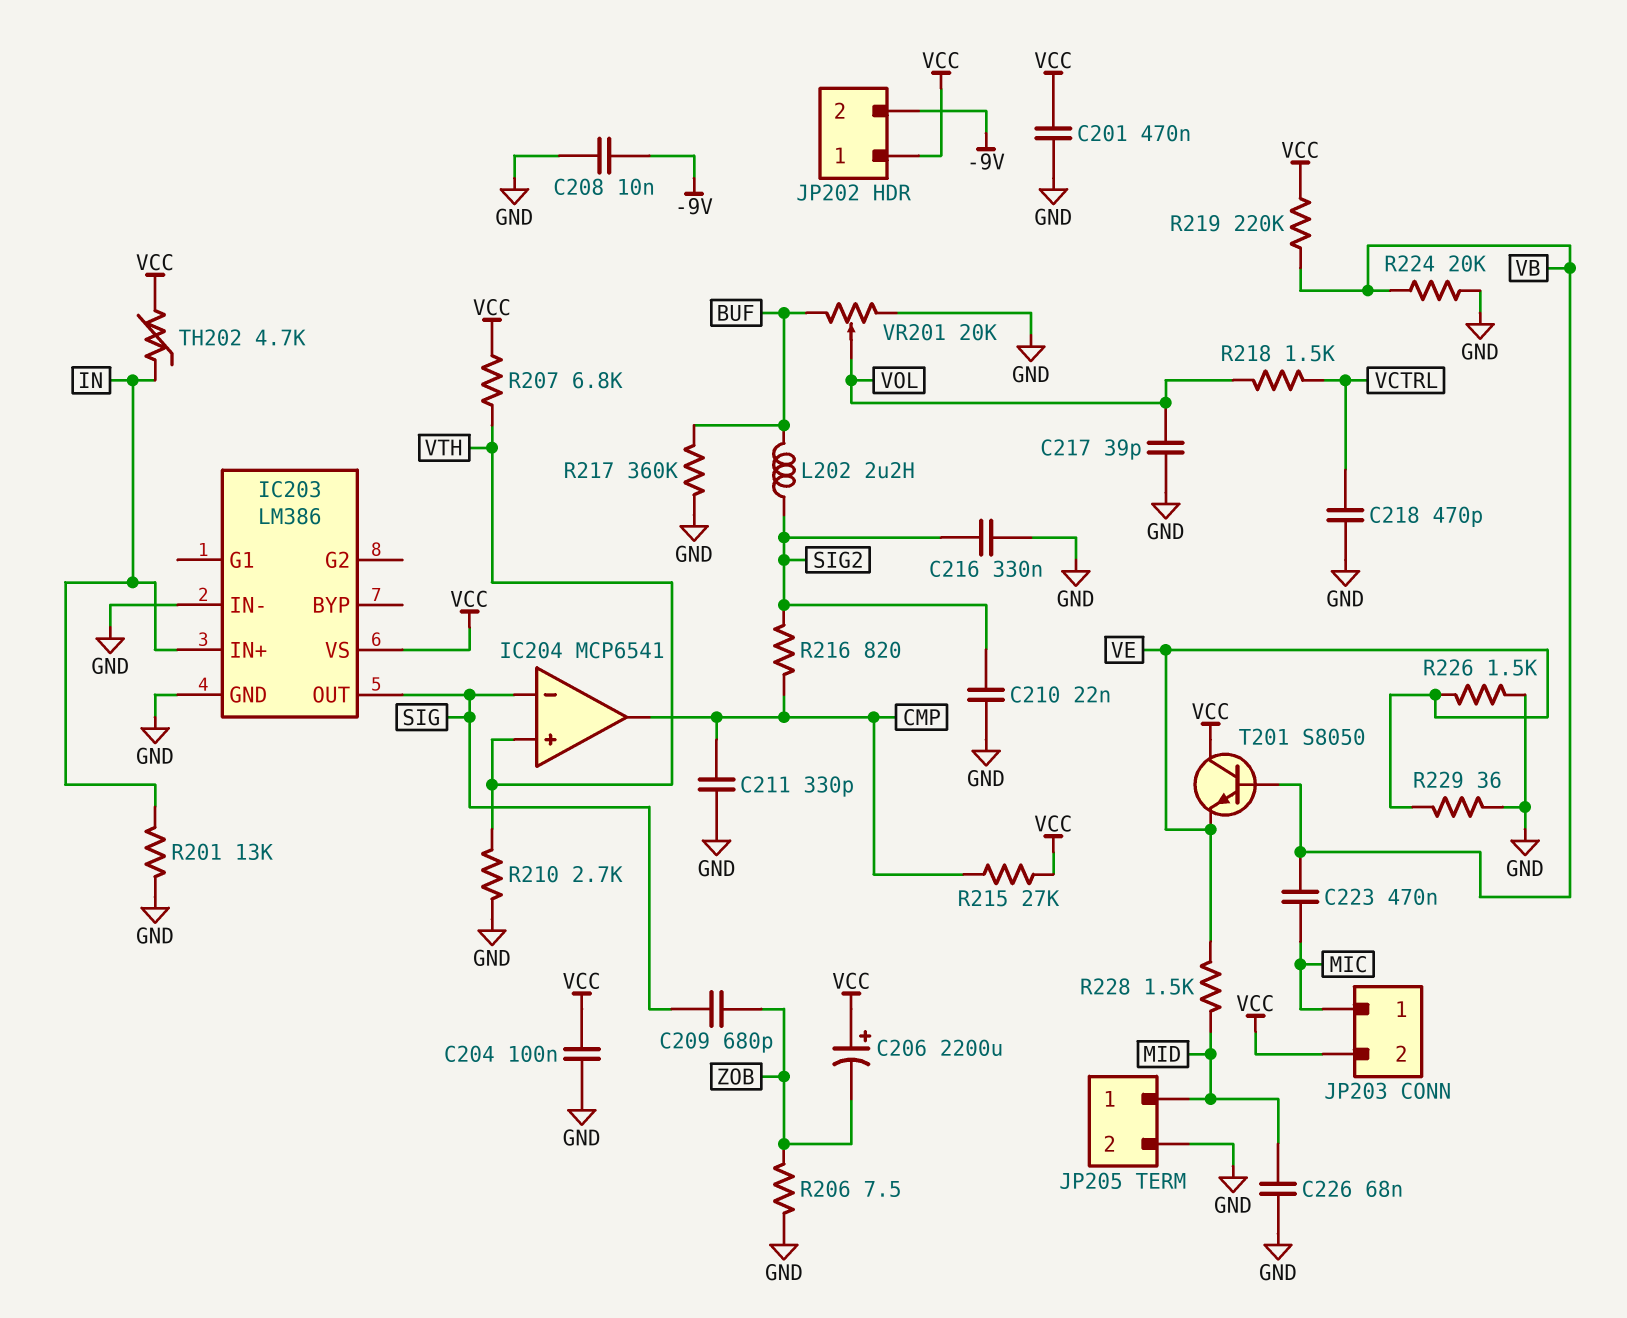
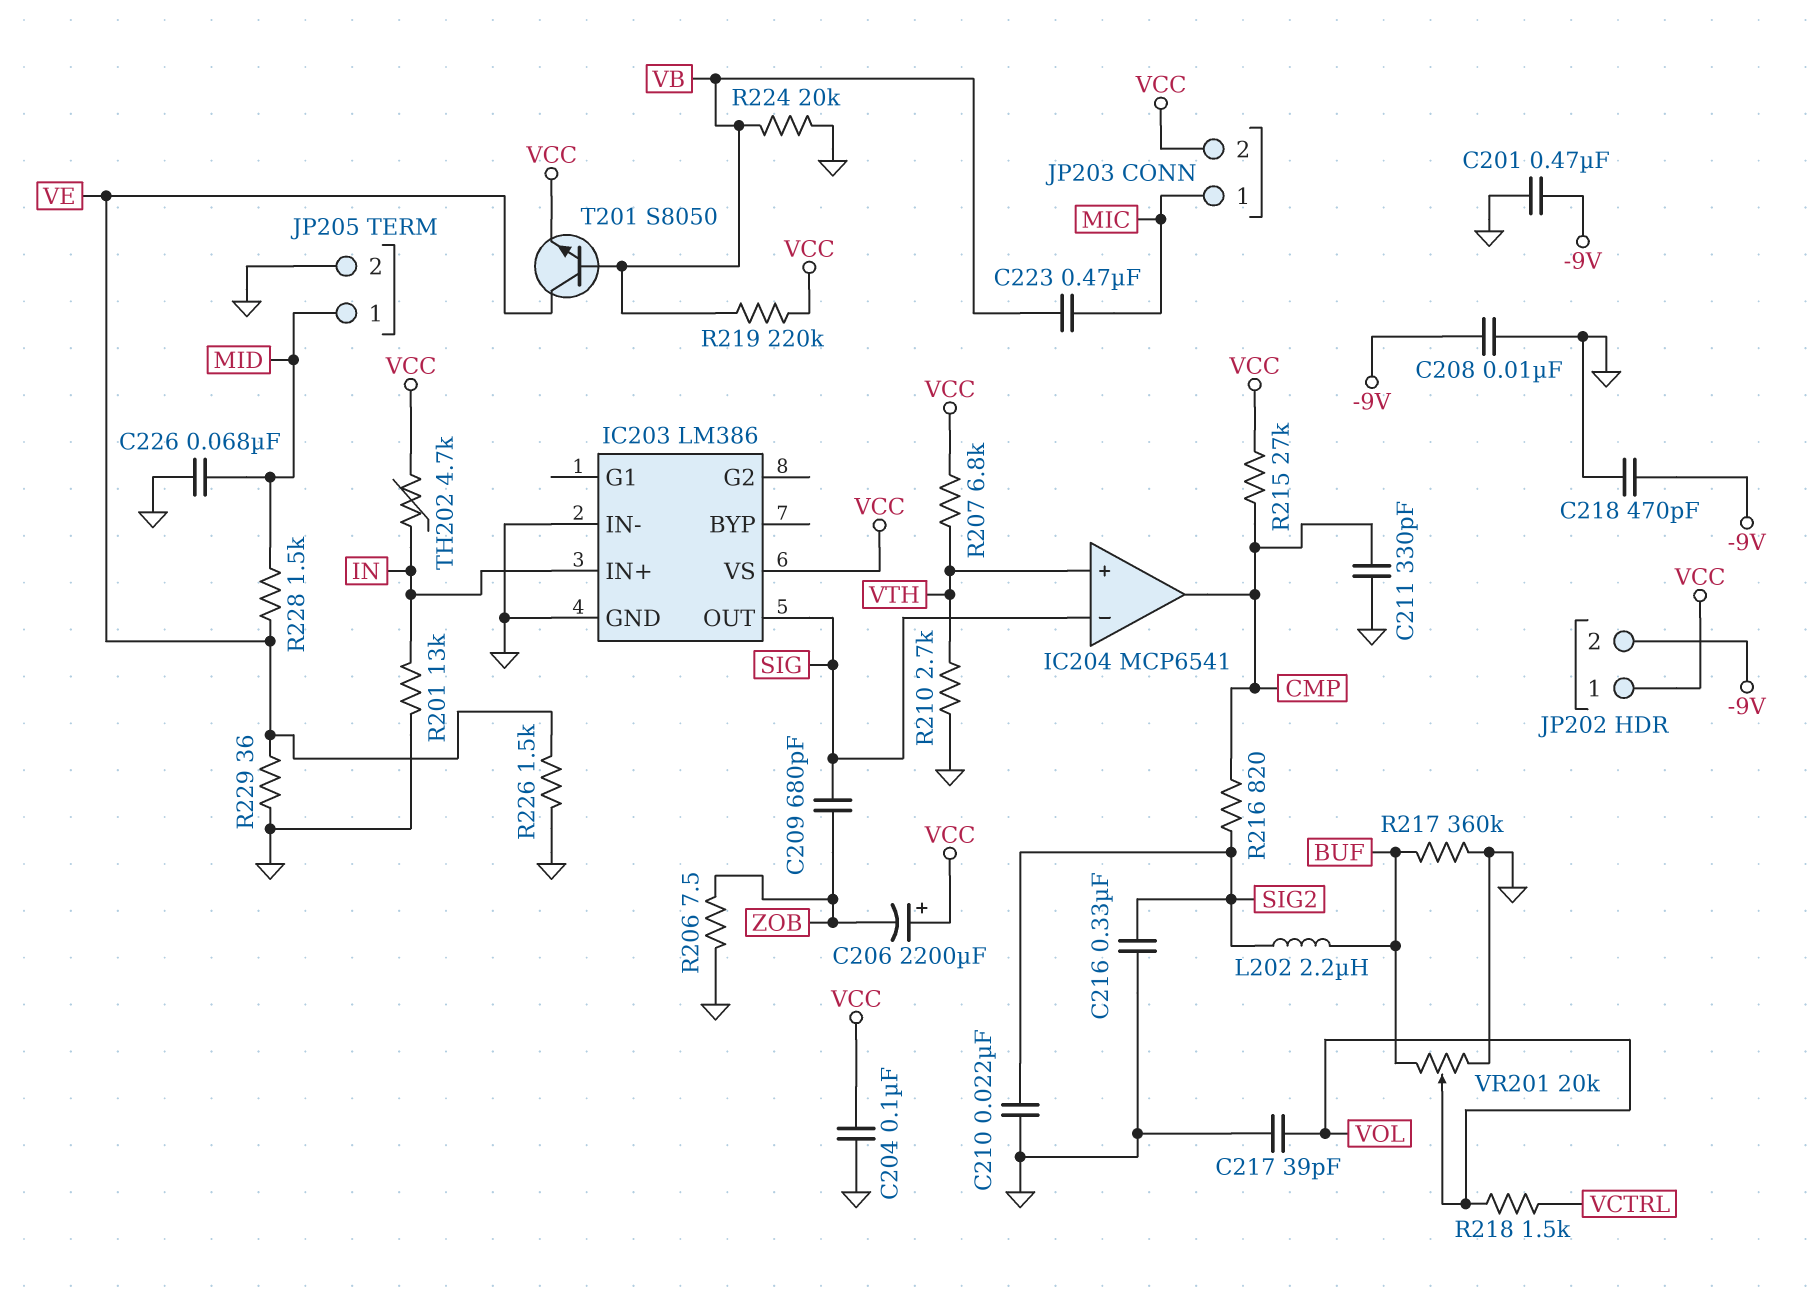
C201: 470nF (GND, VCC) -> 470nF (-9V, GND)
C218: 470pF (GND, VCTRL) -> 470pF (-9V, GND)
T201: NPN S8050 (B VB, C VCC, E VE) -> NPN S8050 (B VB, C VE, E VCC)

